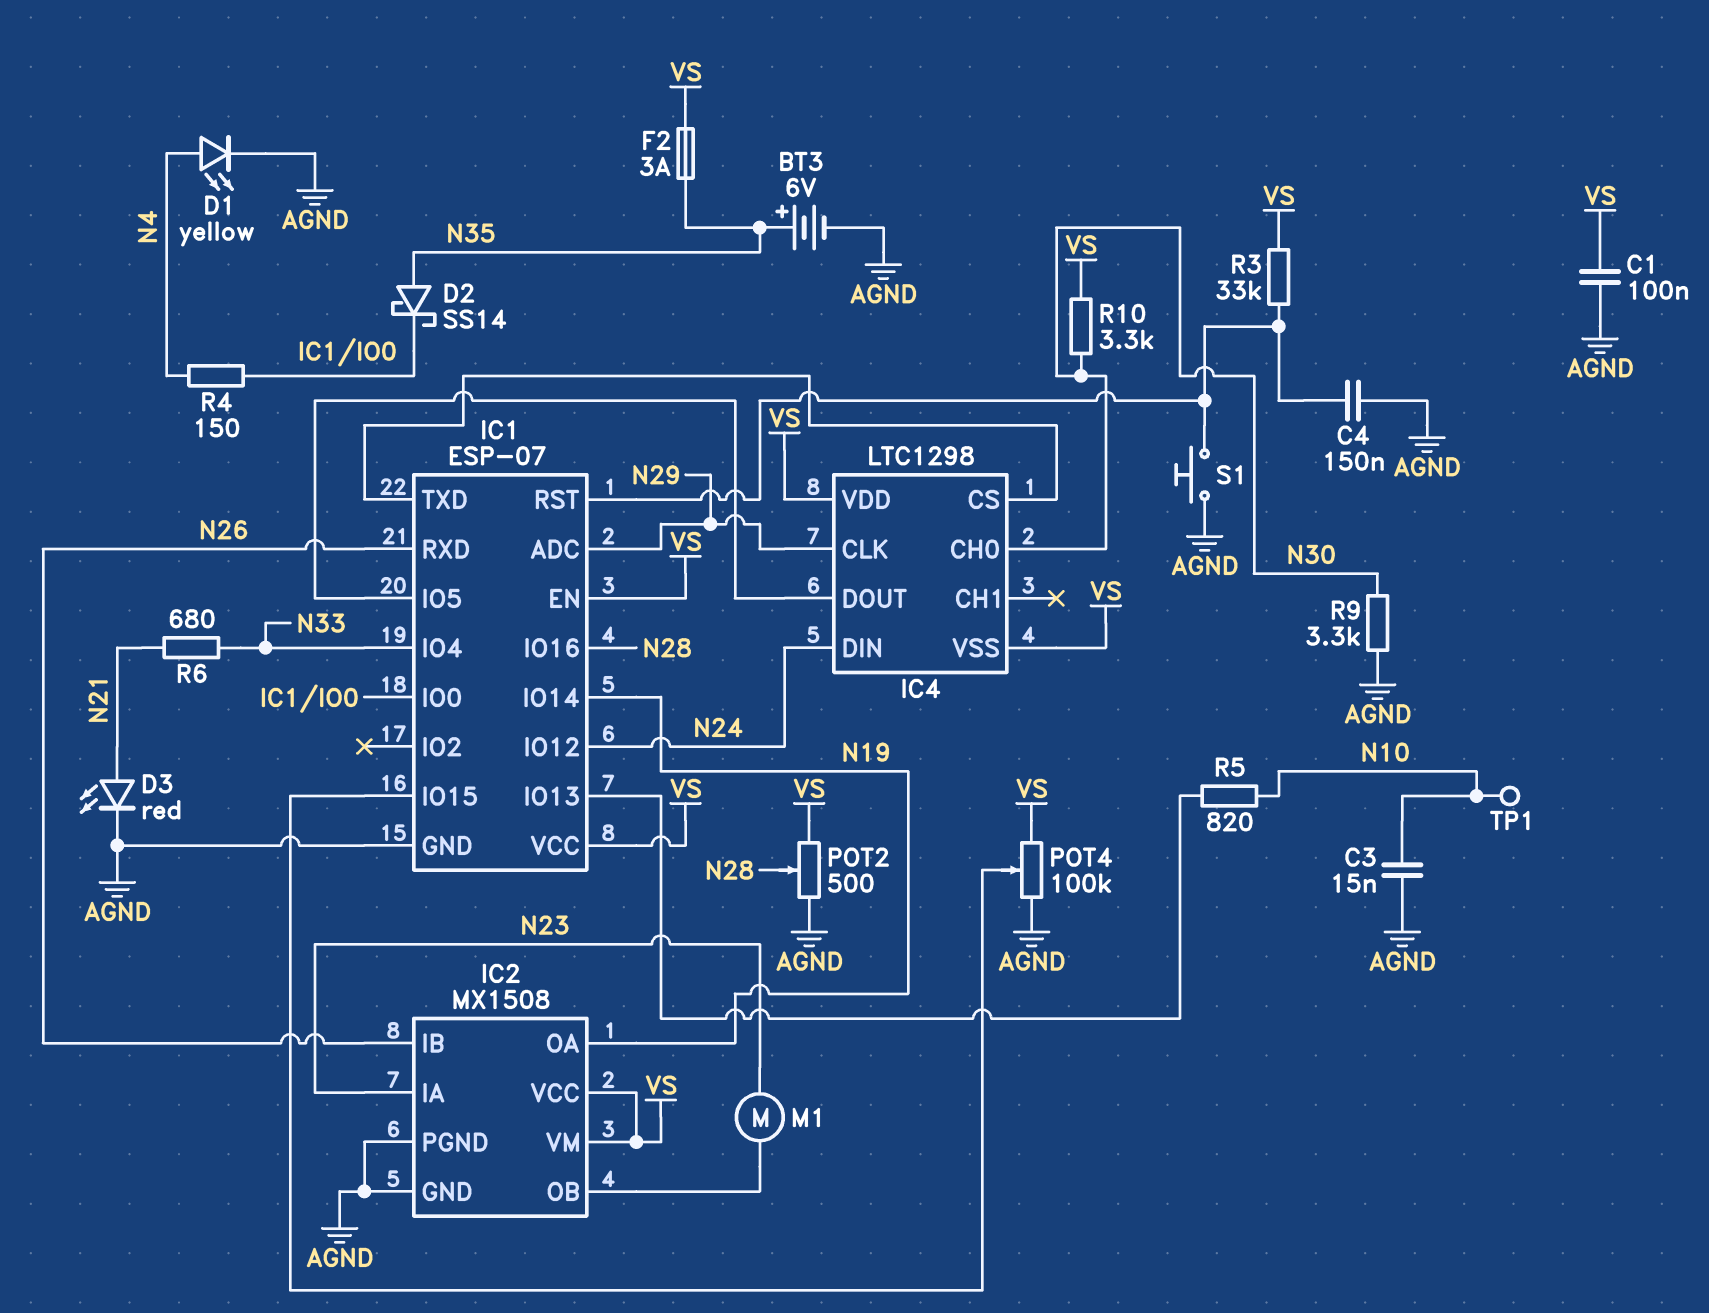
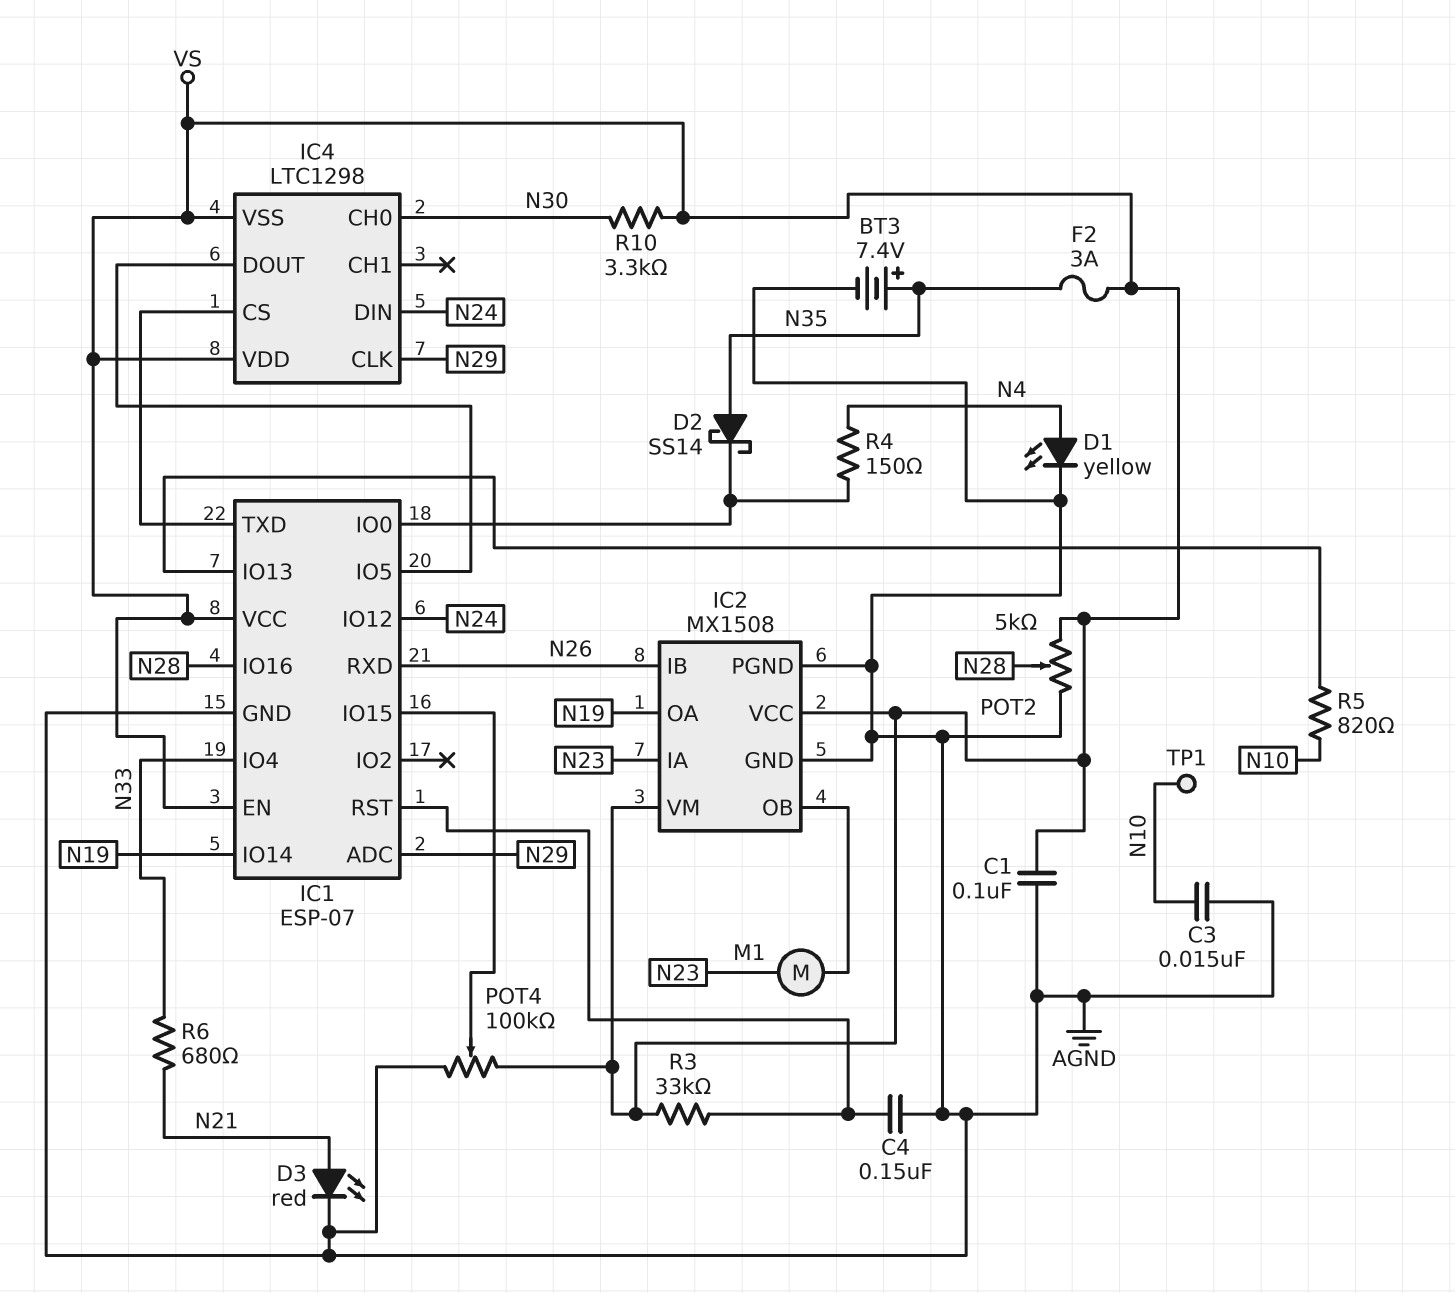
BT3: 6V (plus N35, minus AGND) -> 7.4V (plus N35, minus AGND)
POT2: 500 (AGND, VS, wiper N28) -> 5k (AGND, VS, wiper N28)
R9: 3.3k (AGND, N30) -> none
S1: button (AGND, IC1/RST) -> none

